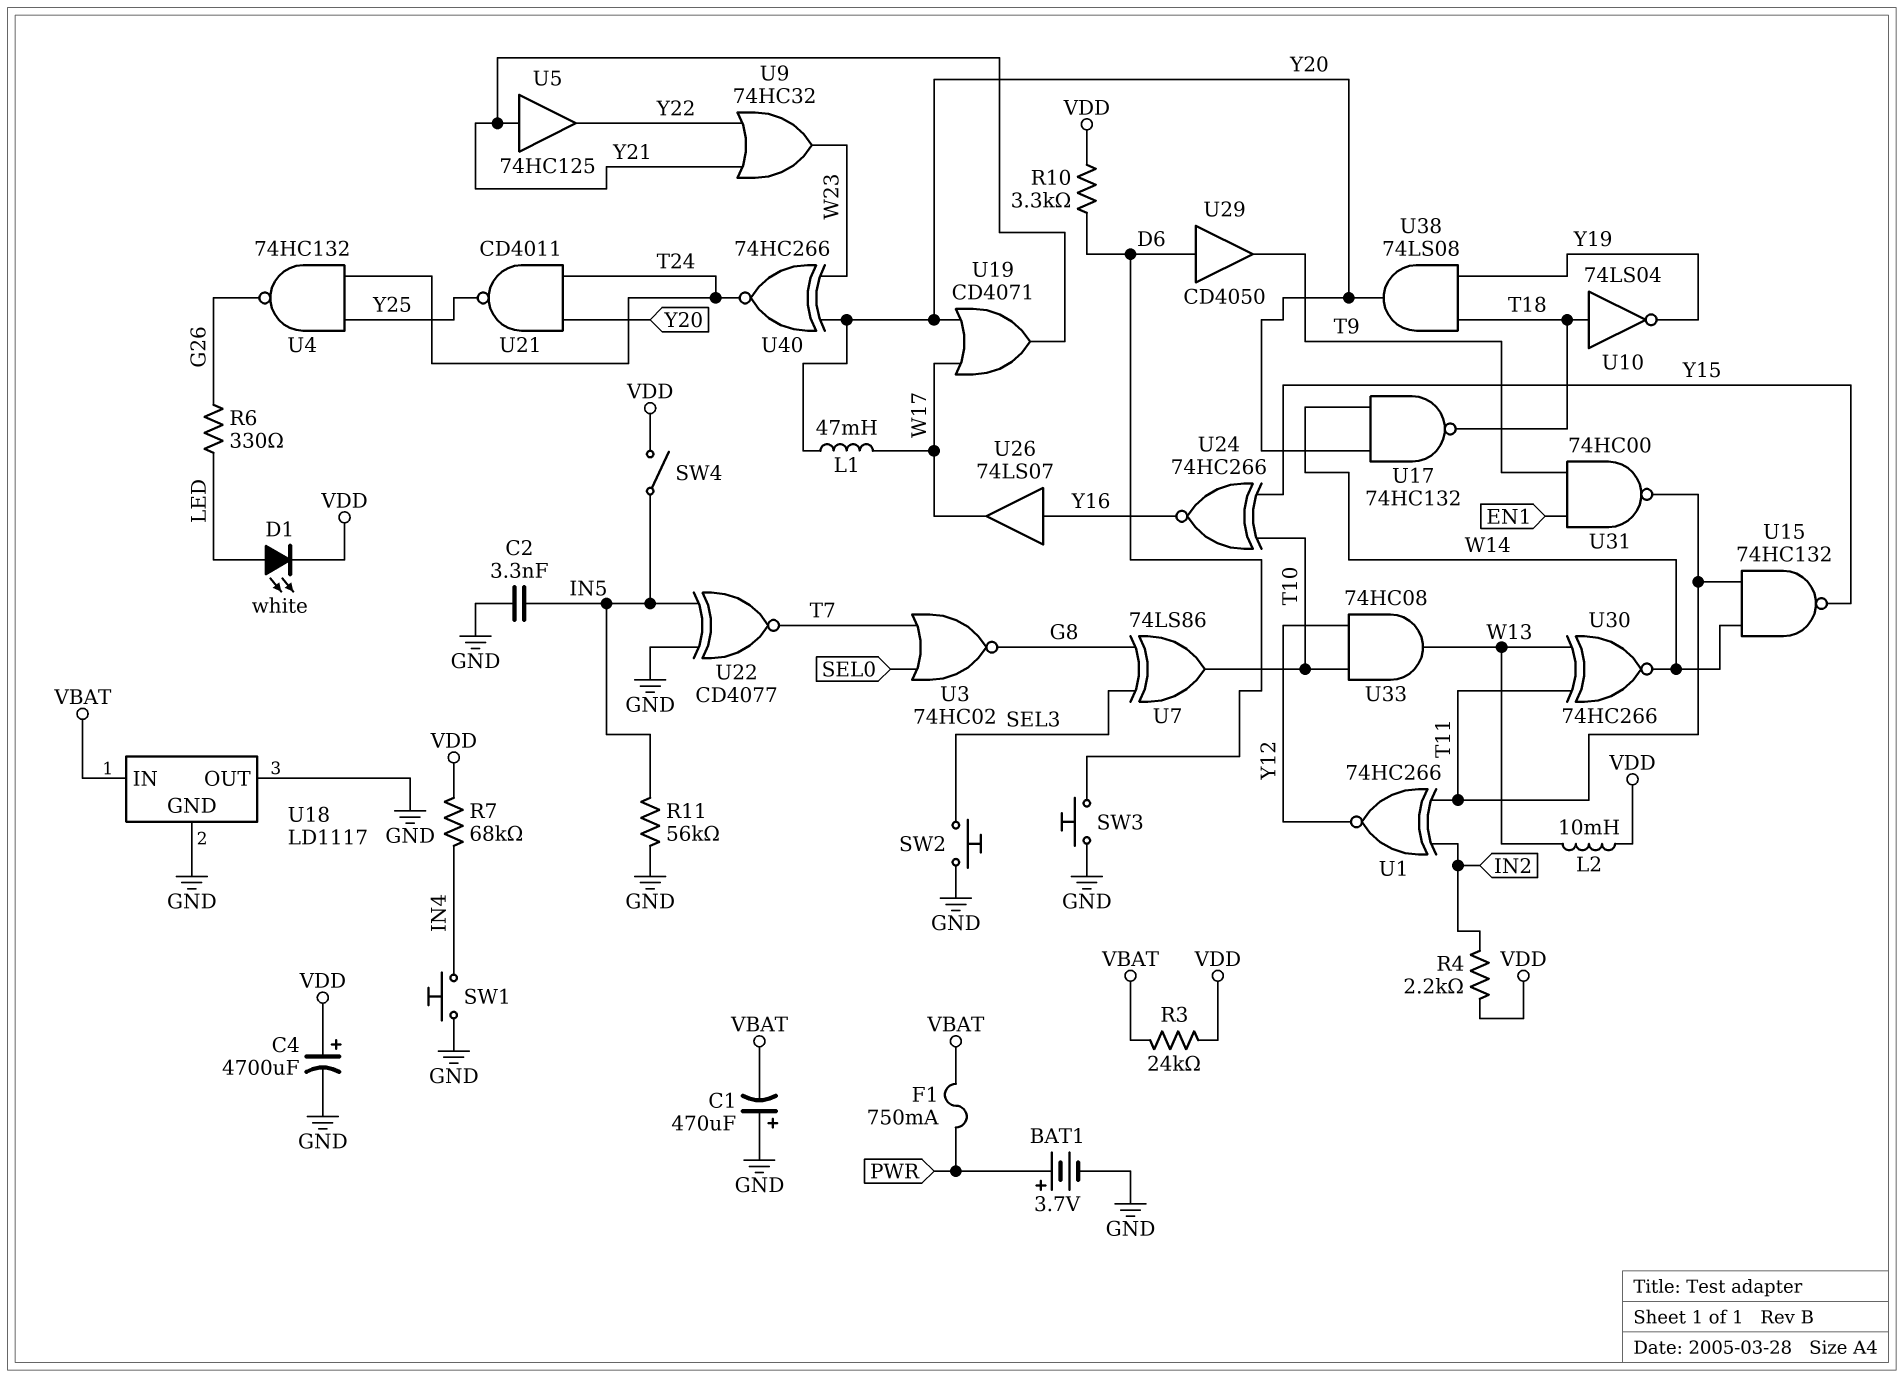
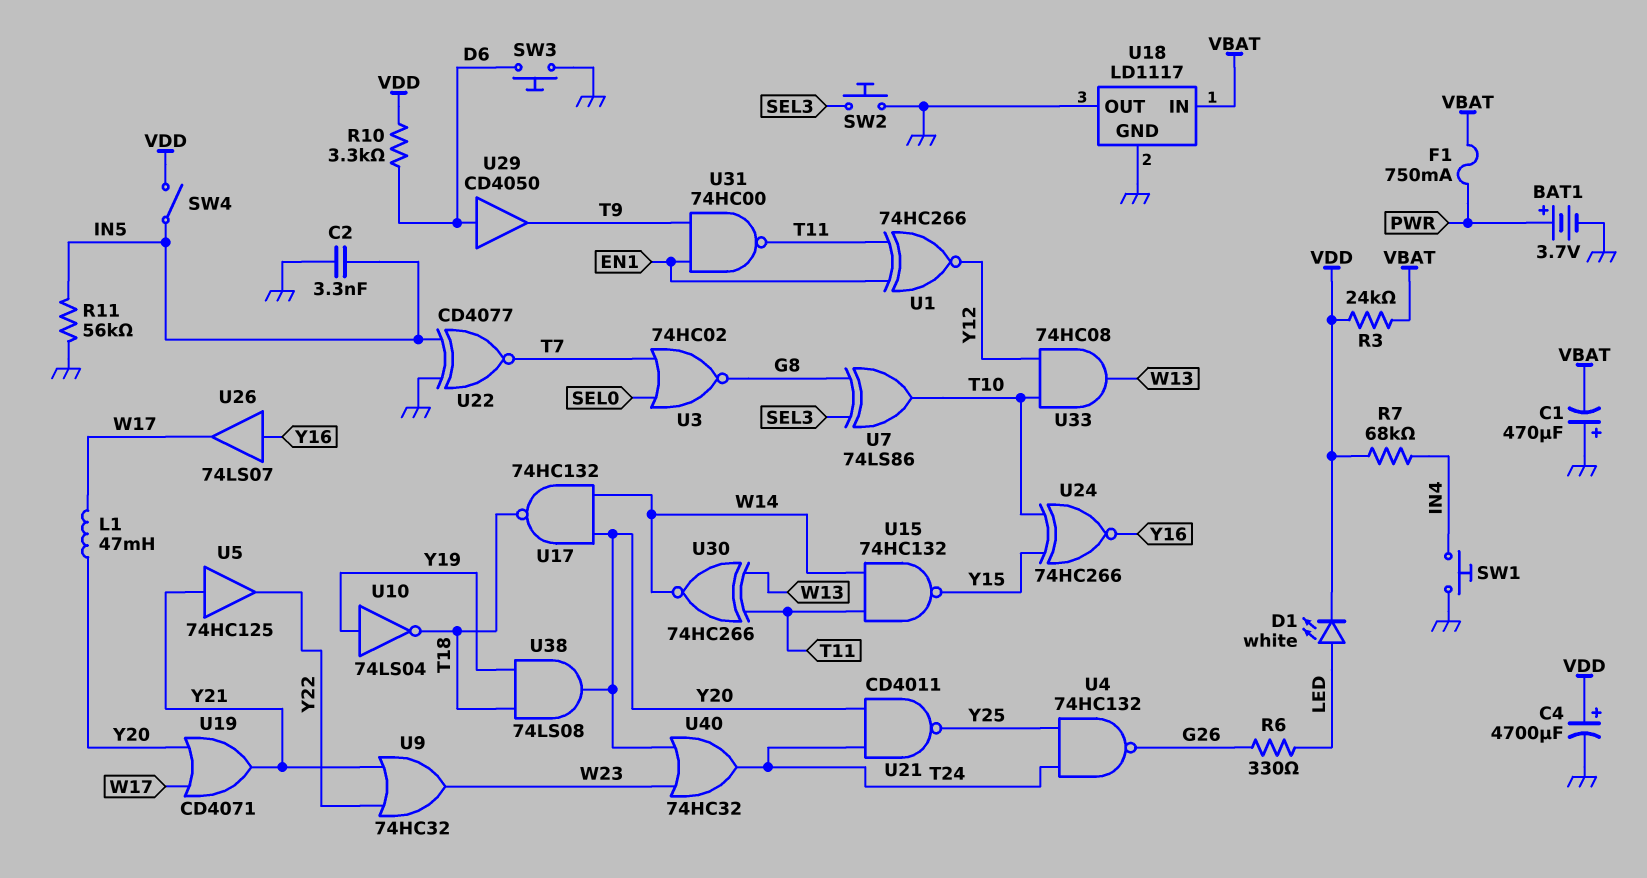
L2: 10mH (VDD, W13) -> none
R4: 2.2k (IN2, VDD) -> none
U1: XNOR 74HC266 (in IN2, in T11, out Y12) -> XNOR 74HC266 (in EN1, in T11, out Y12)
U10: NOT 74LS04 (in T18, out Y19) -> NOT 74LS04 (in Y19, out T18)
U40: XNOR 74HC266 (in W23, in Y20, out T24) -> OR 74HC32 (in W23, in Y20, out T24)

